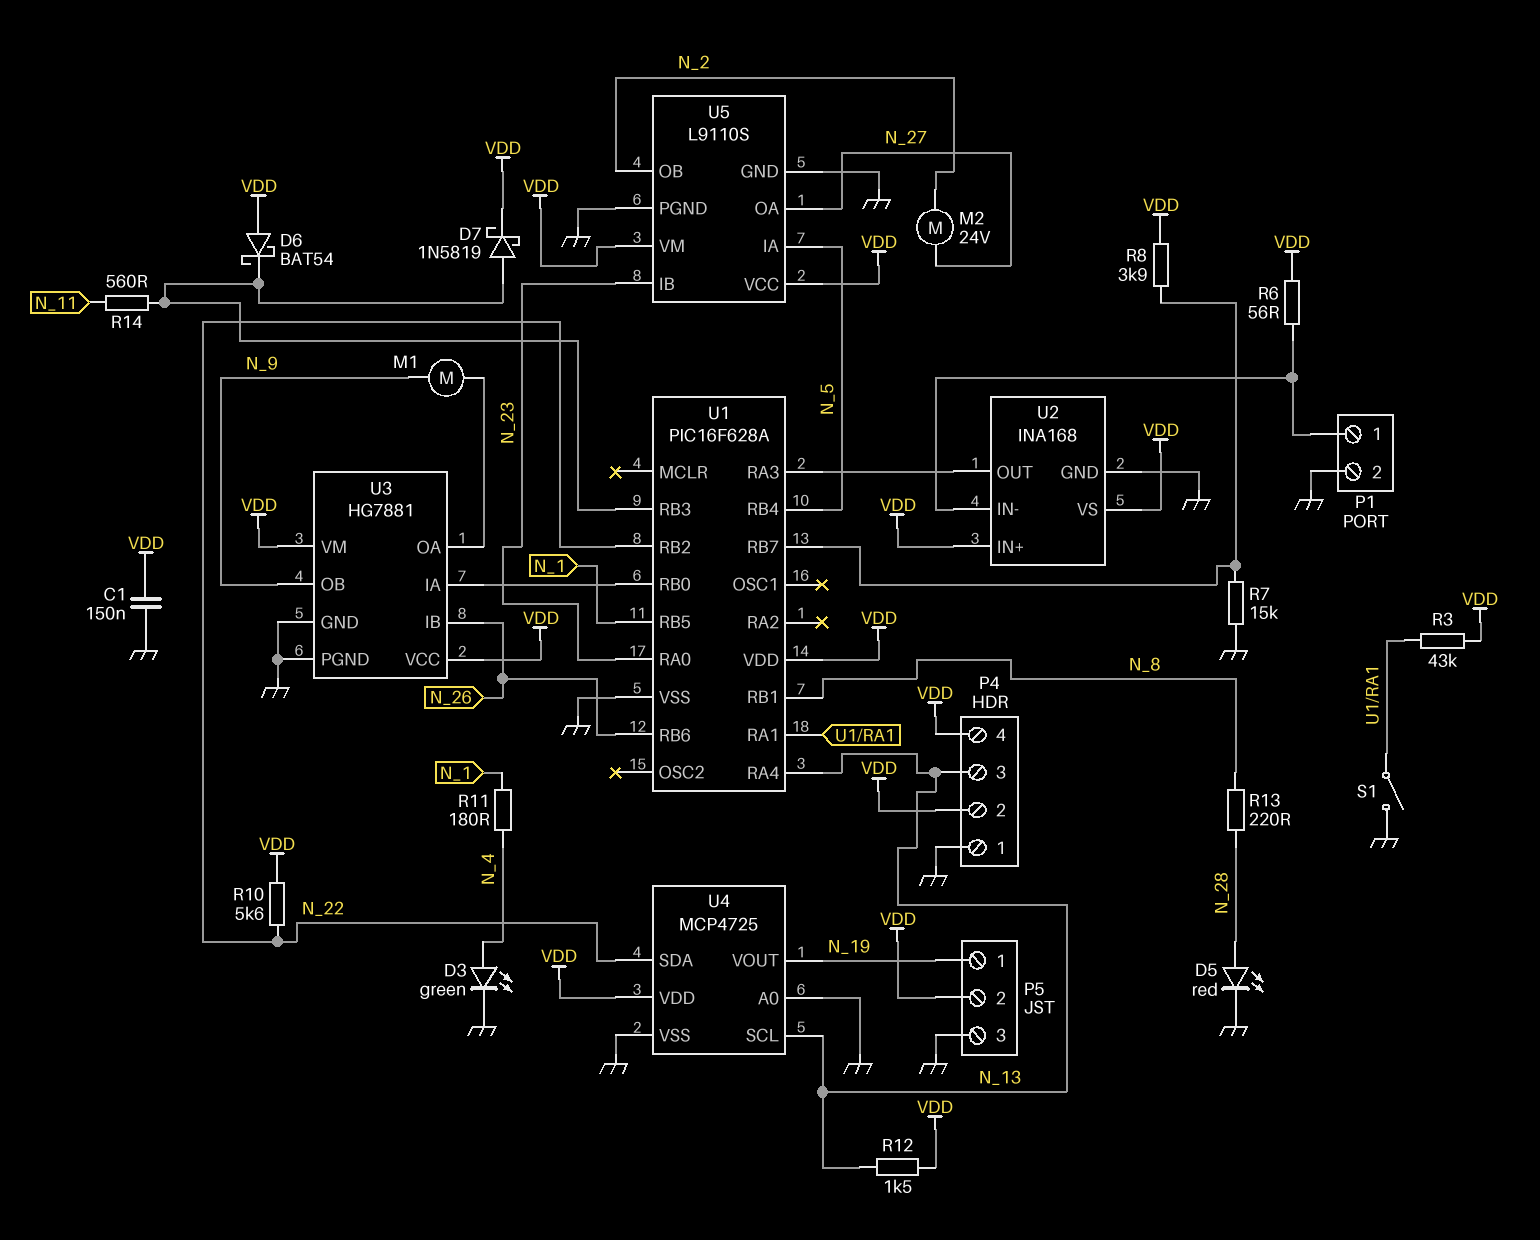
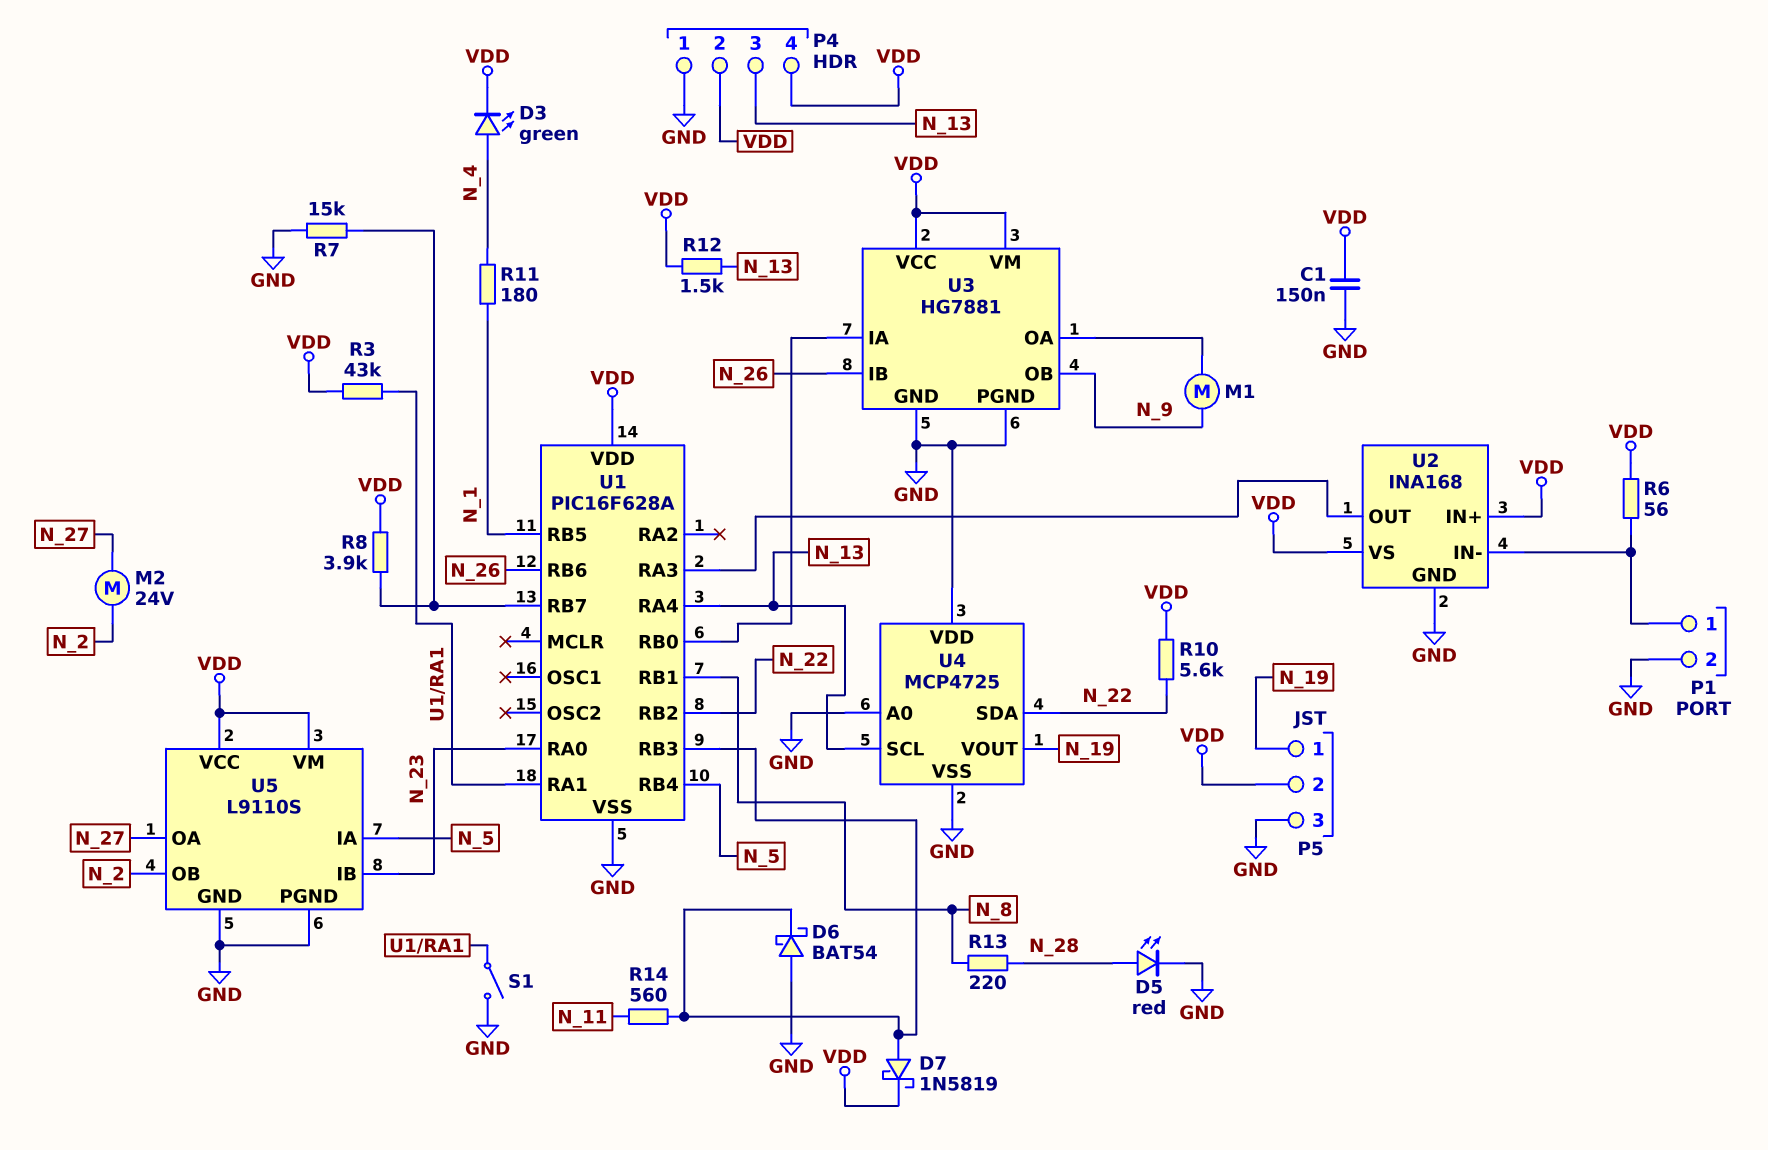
D3: LED green (A N_4, K GND) -> LED green (A N_4, K VDD)
D6: schottky BAT54 (A VDD, K U1/RB3) -> schottky BAT54 (A GND, K U1/RB3)
U4 pin VDD: VDD -> GND

